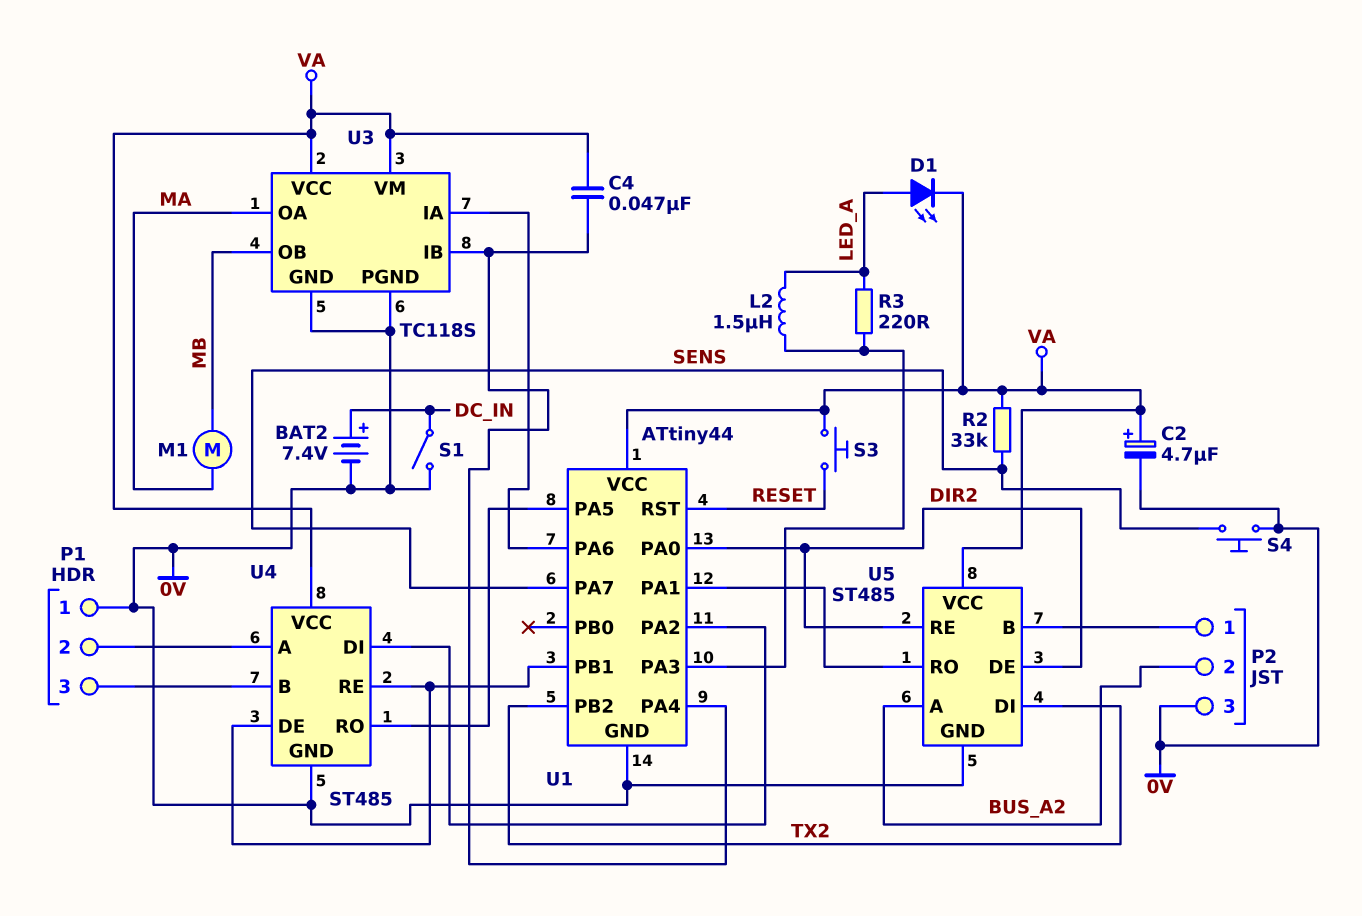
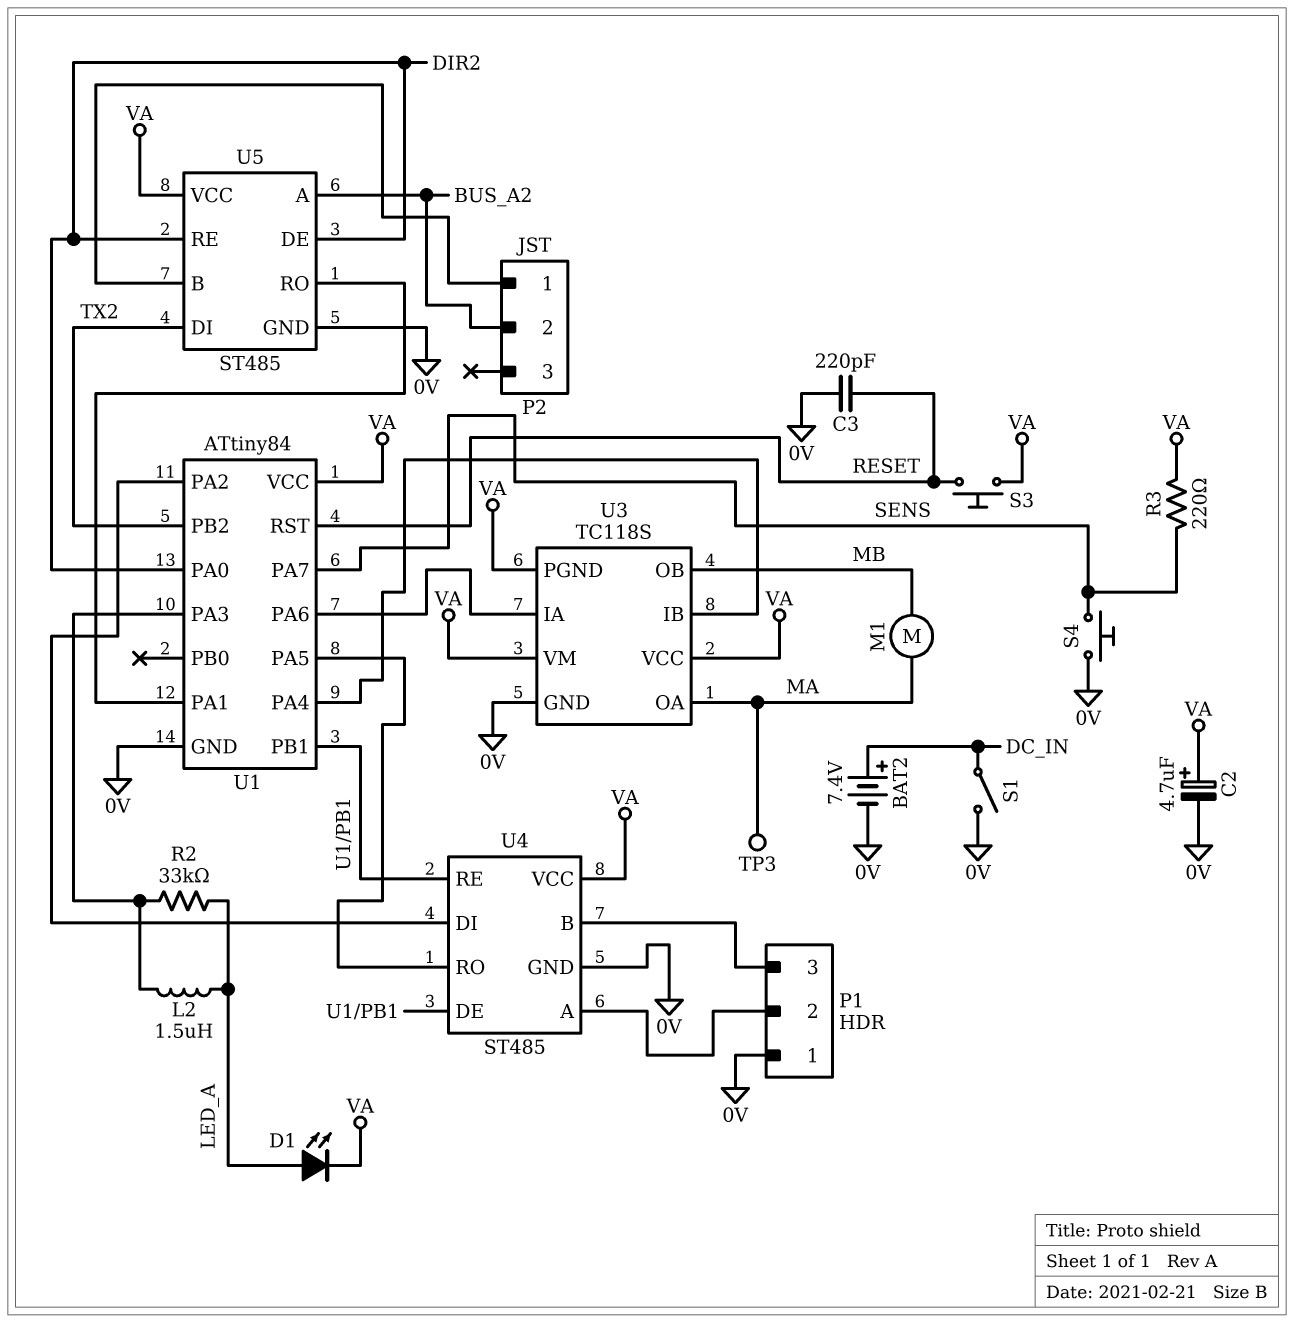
C3: none -> 220pF (0V, RESET)
C4: 47nF (U1/PA4, VA) -> none
P2 pin 3: 0V -> none
R2: 33k (SENS, VA) -> 33k (LED_A, U1/PA3)
R3: 220 (LED_A, U1/PA3) -> 220 (SENS, VA)
TP3: none -> test point (MA)
U1: ATtiny44 -> ATtiny84
U3 pin PGND: 0V -> VA

